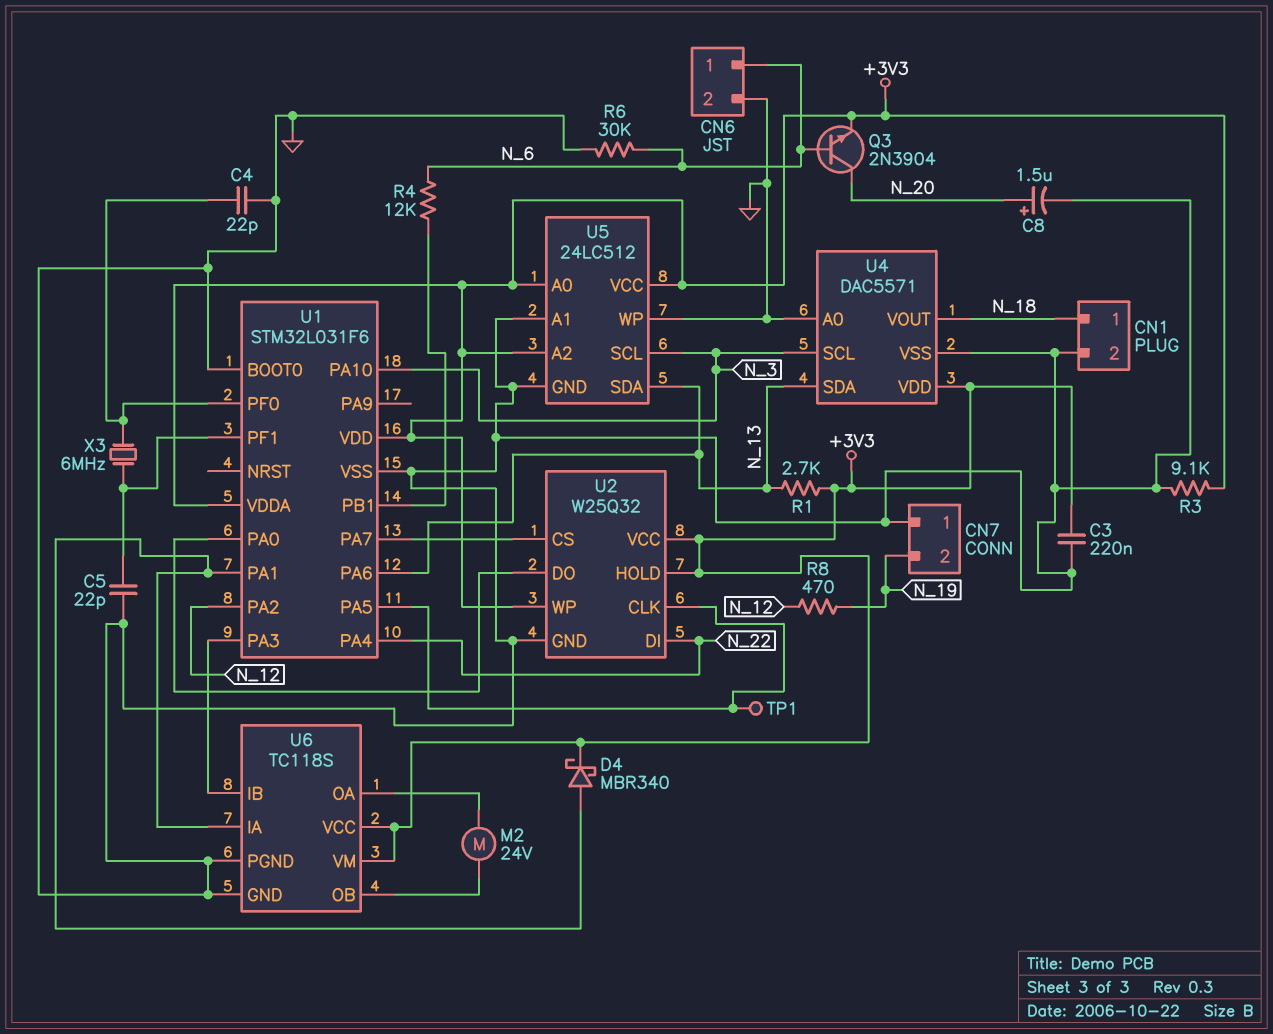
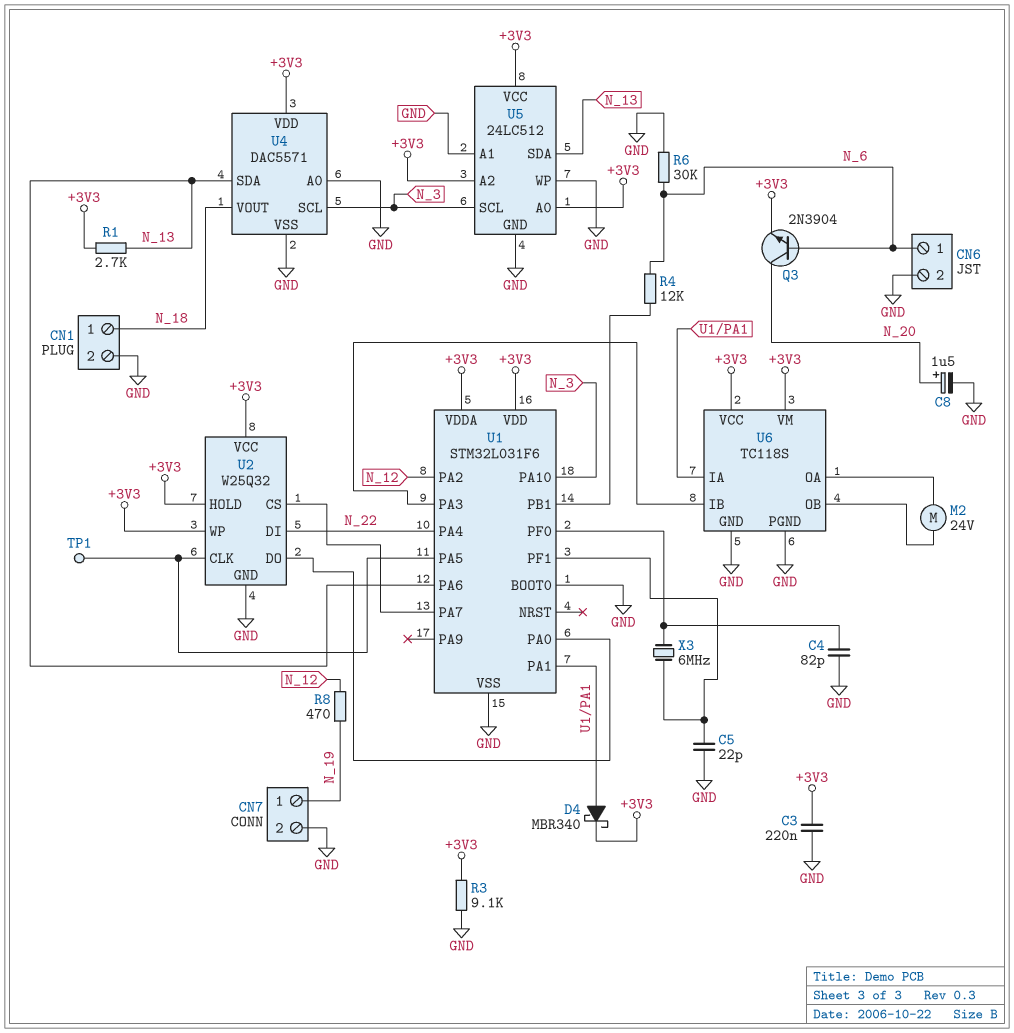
C4: 22pF (GND, U1/PF0) -> 82pF (GND, U1/PF0)
CN7 pin 1: GND -> N_19
CN7 pin 2: N_19 -> GND

